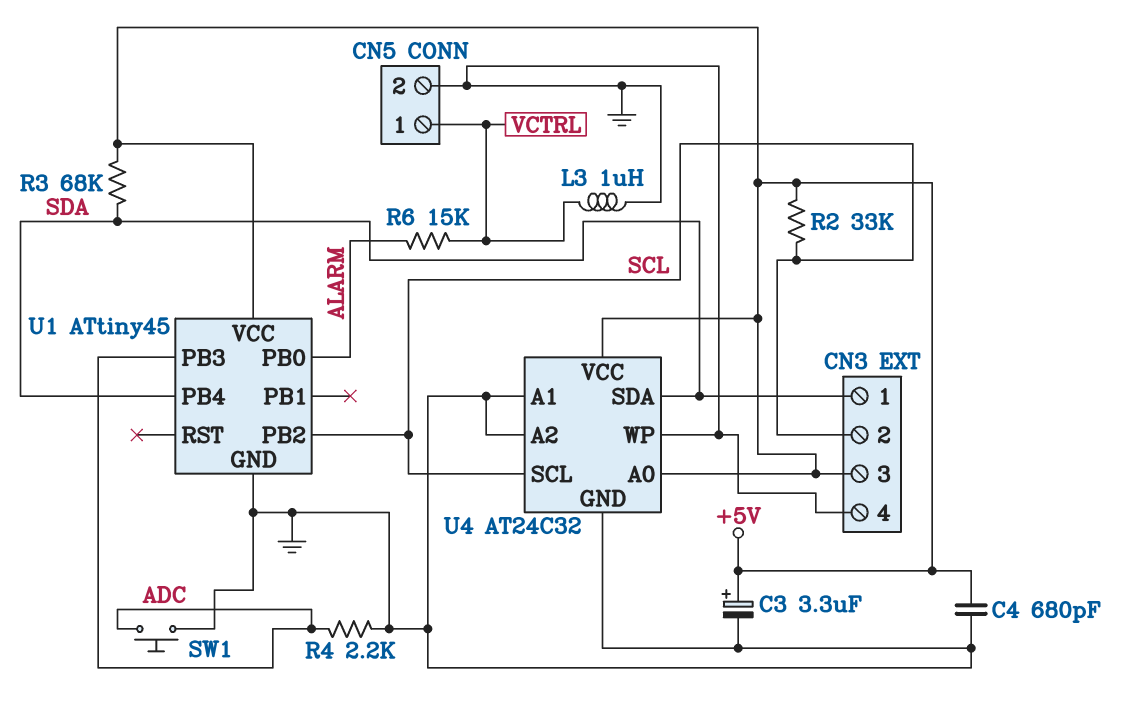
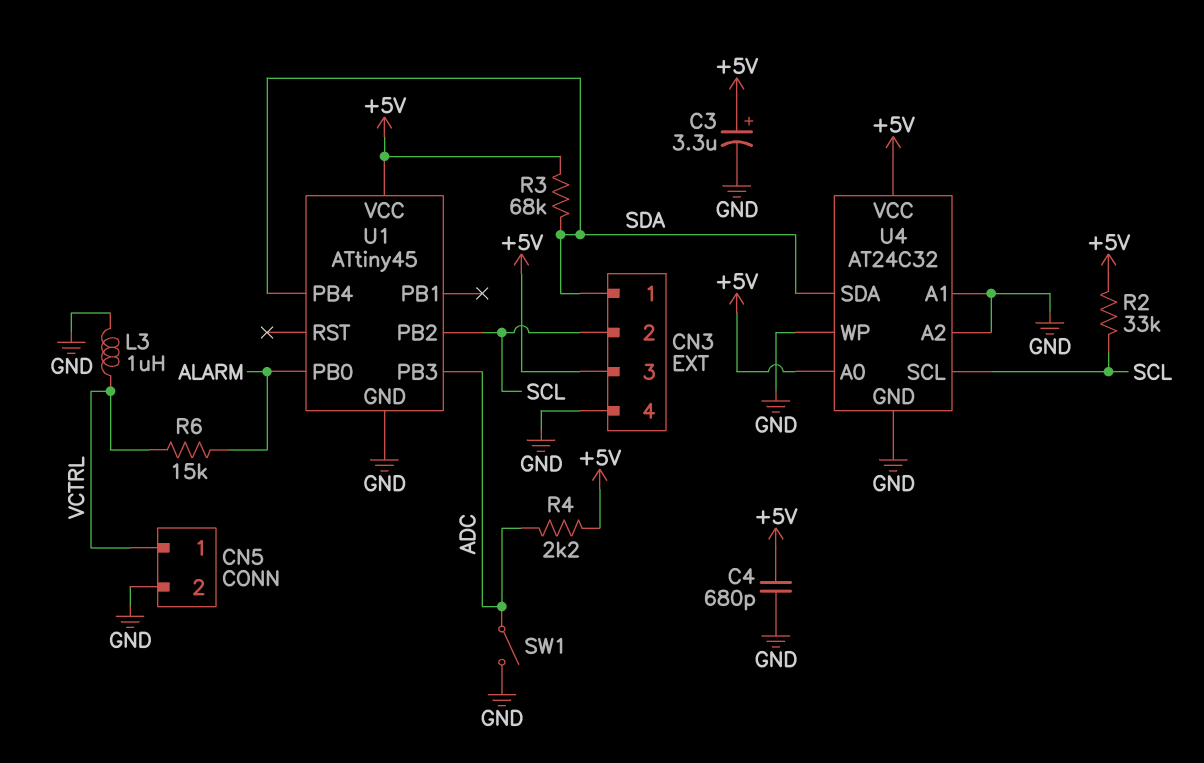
R4: 2.2k (ADC, GND) -> 2.2k (+5V, ADC)
SW1: button (ADC, GND) -> switch (ADC, GND)

